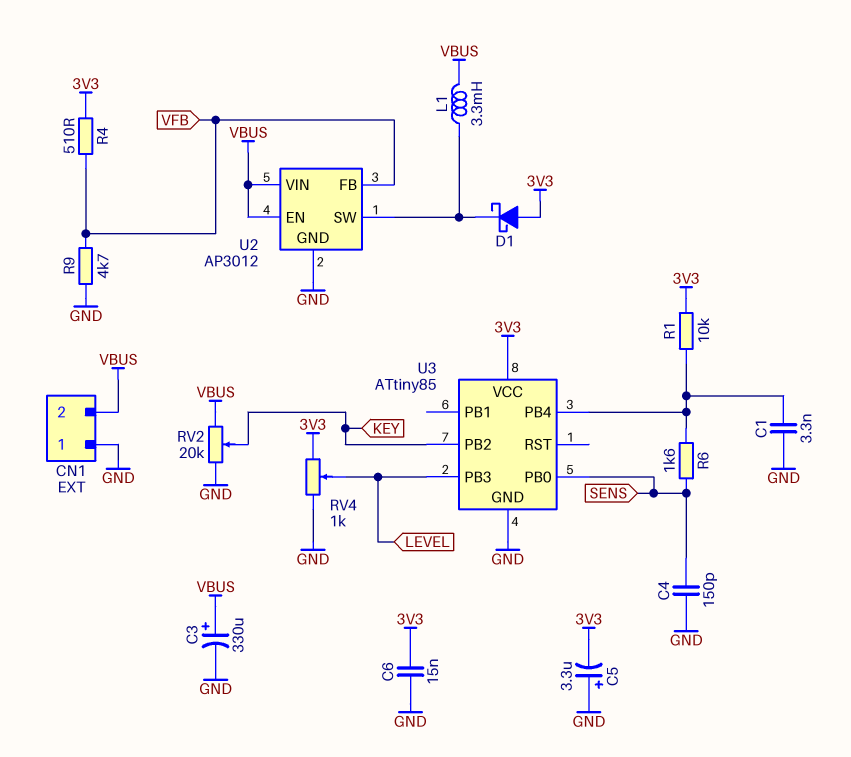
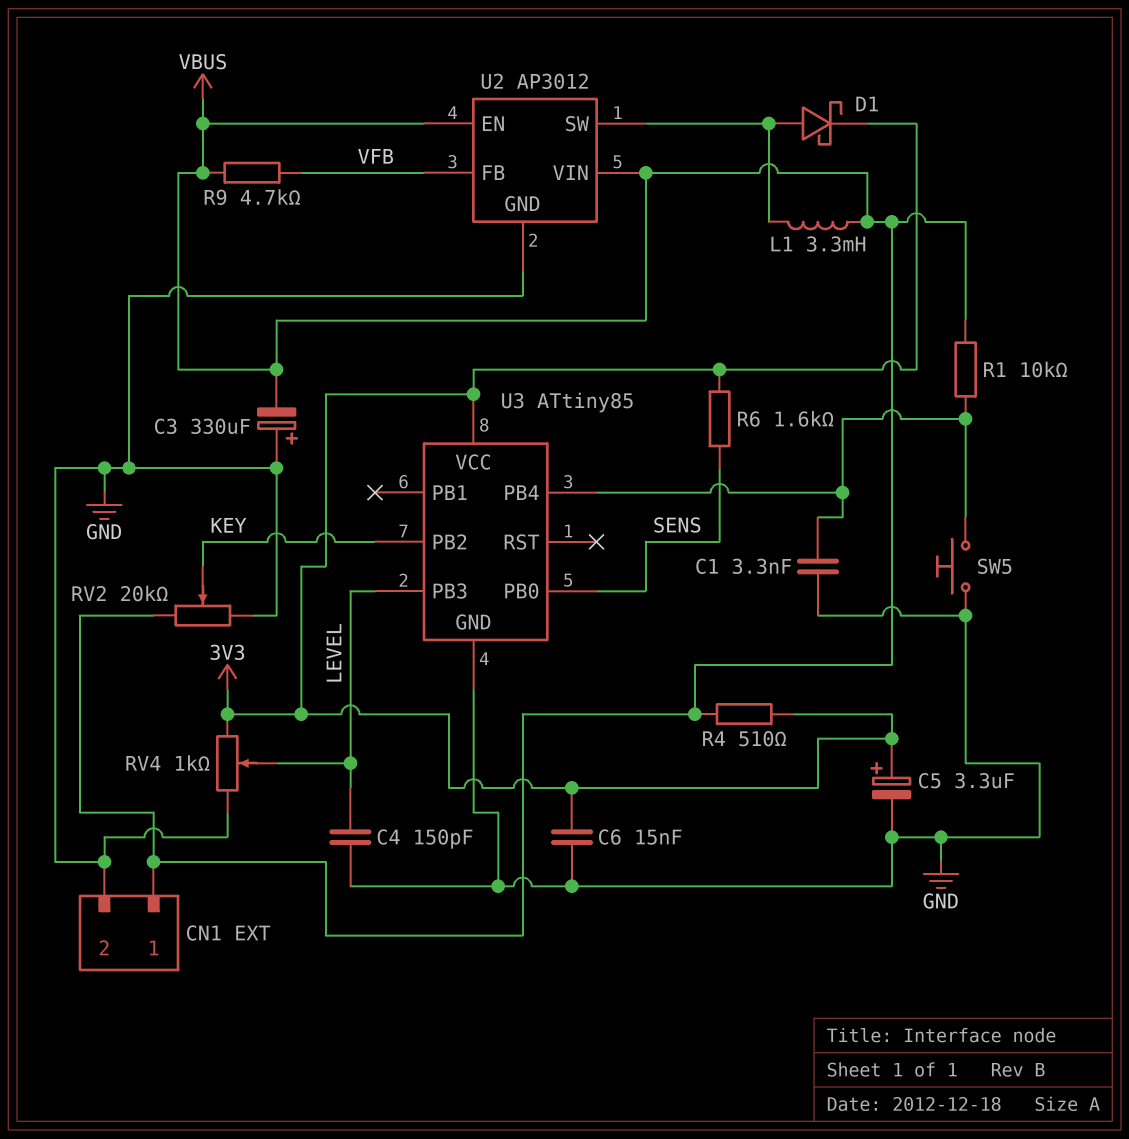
C3: 330uF (plus VBUS, minus GND) -> 330uF (plus GND, minus VBUS)
C4: 150pF (GND, SENS) -> 150pF (GND, LEVEL)
C5: 3.3uF (plus GND, minus 3V3) -> 3.3uF (plus 3V3, minus GND)
CN1 pin 1: GND -> VBUS
CN1 pin 2: VBUS -> GND
D1: schottky (A 3V3, K U2/SW) -> schottky (A U2/SW, K 3V3)
R1: 10k (3V3, U3/PB4) -> 10k (U3/PB4, VBUS)
R4: 510 (3V3, VFB) -> 510 (3V3, VBUS)
R6: 1.6k (SENS, U3/PB4) -> 1.6k (3V3, SENS)
R9: 4.7k (GND, VFB) -> 4.7k (VBUS, VFB)
SW5: none -> button (GND, U3/PB4)

